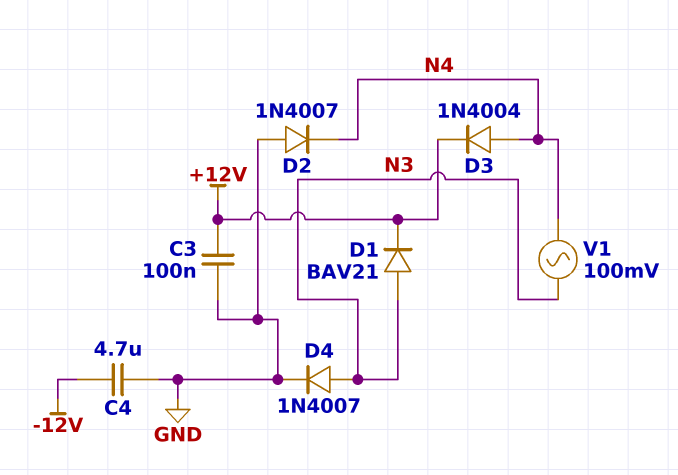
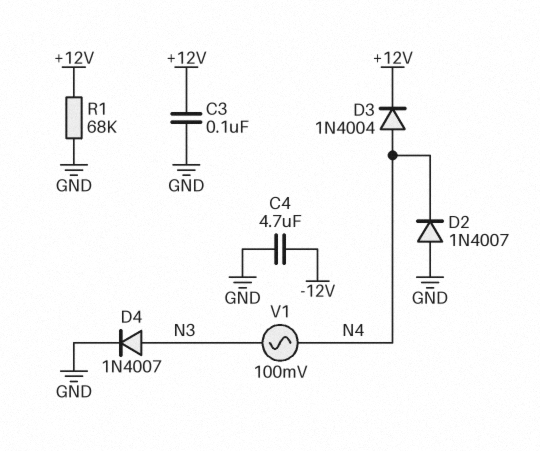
D1: diode BAV21 (A N3, K +12V) -> none
R1: none -> 68k (+12V, GND)

